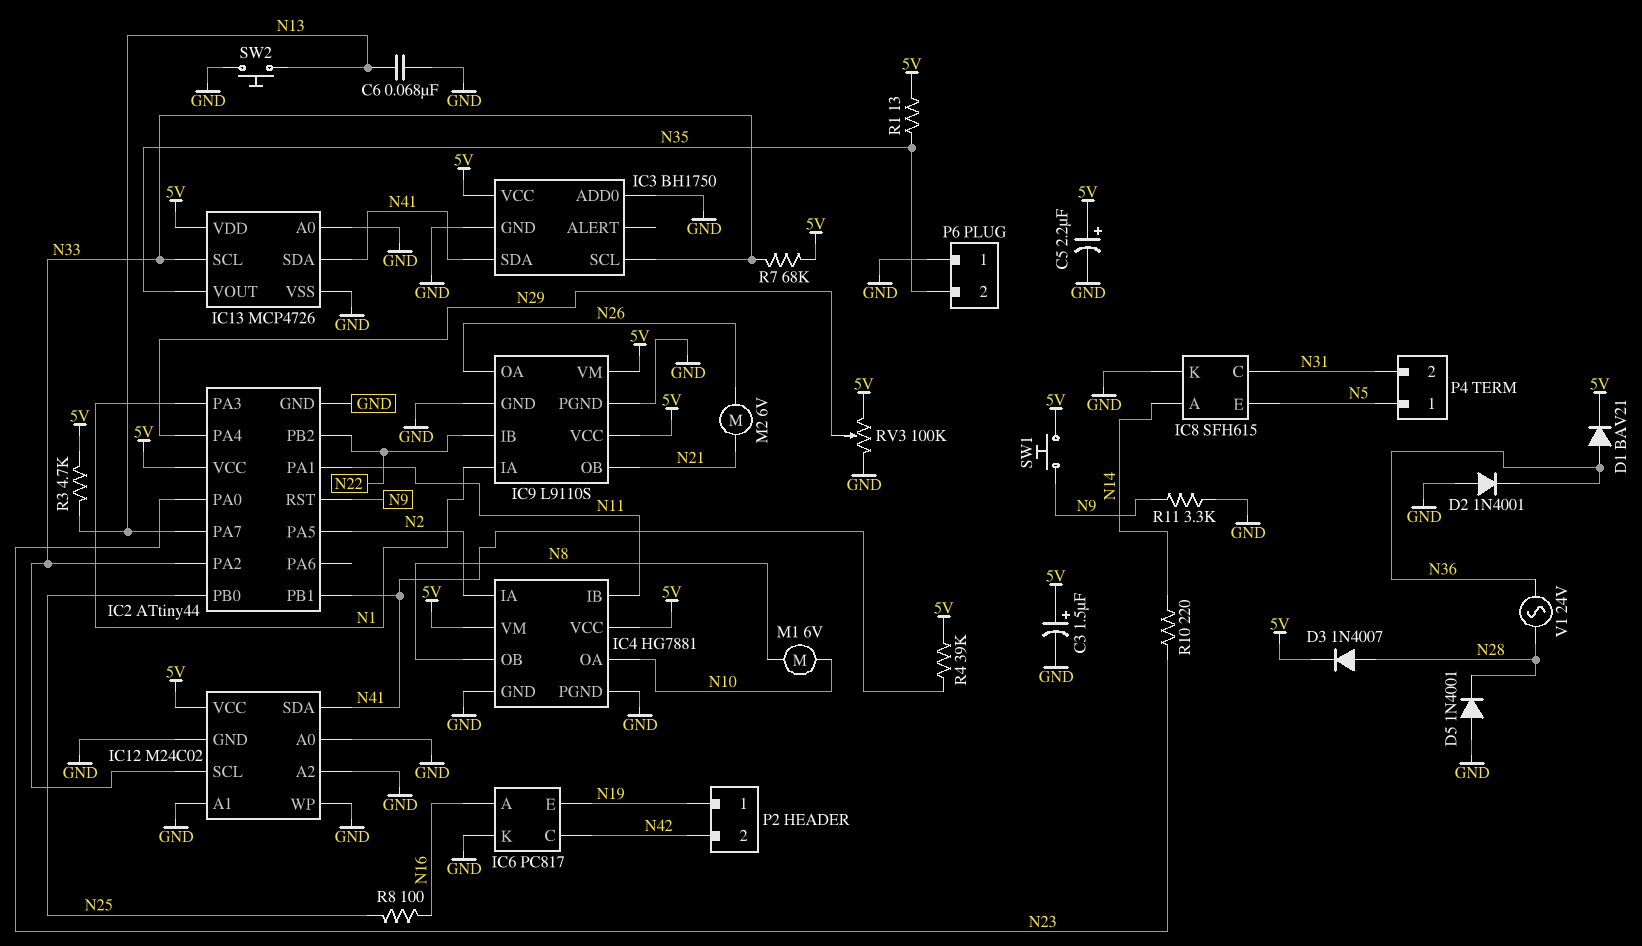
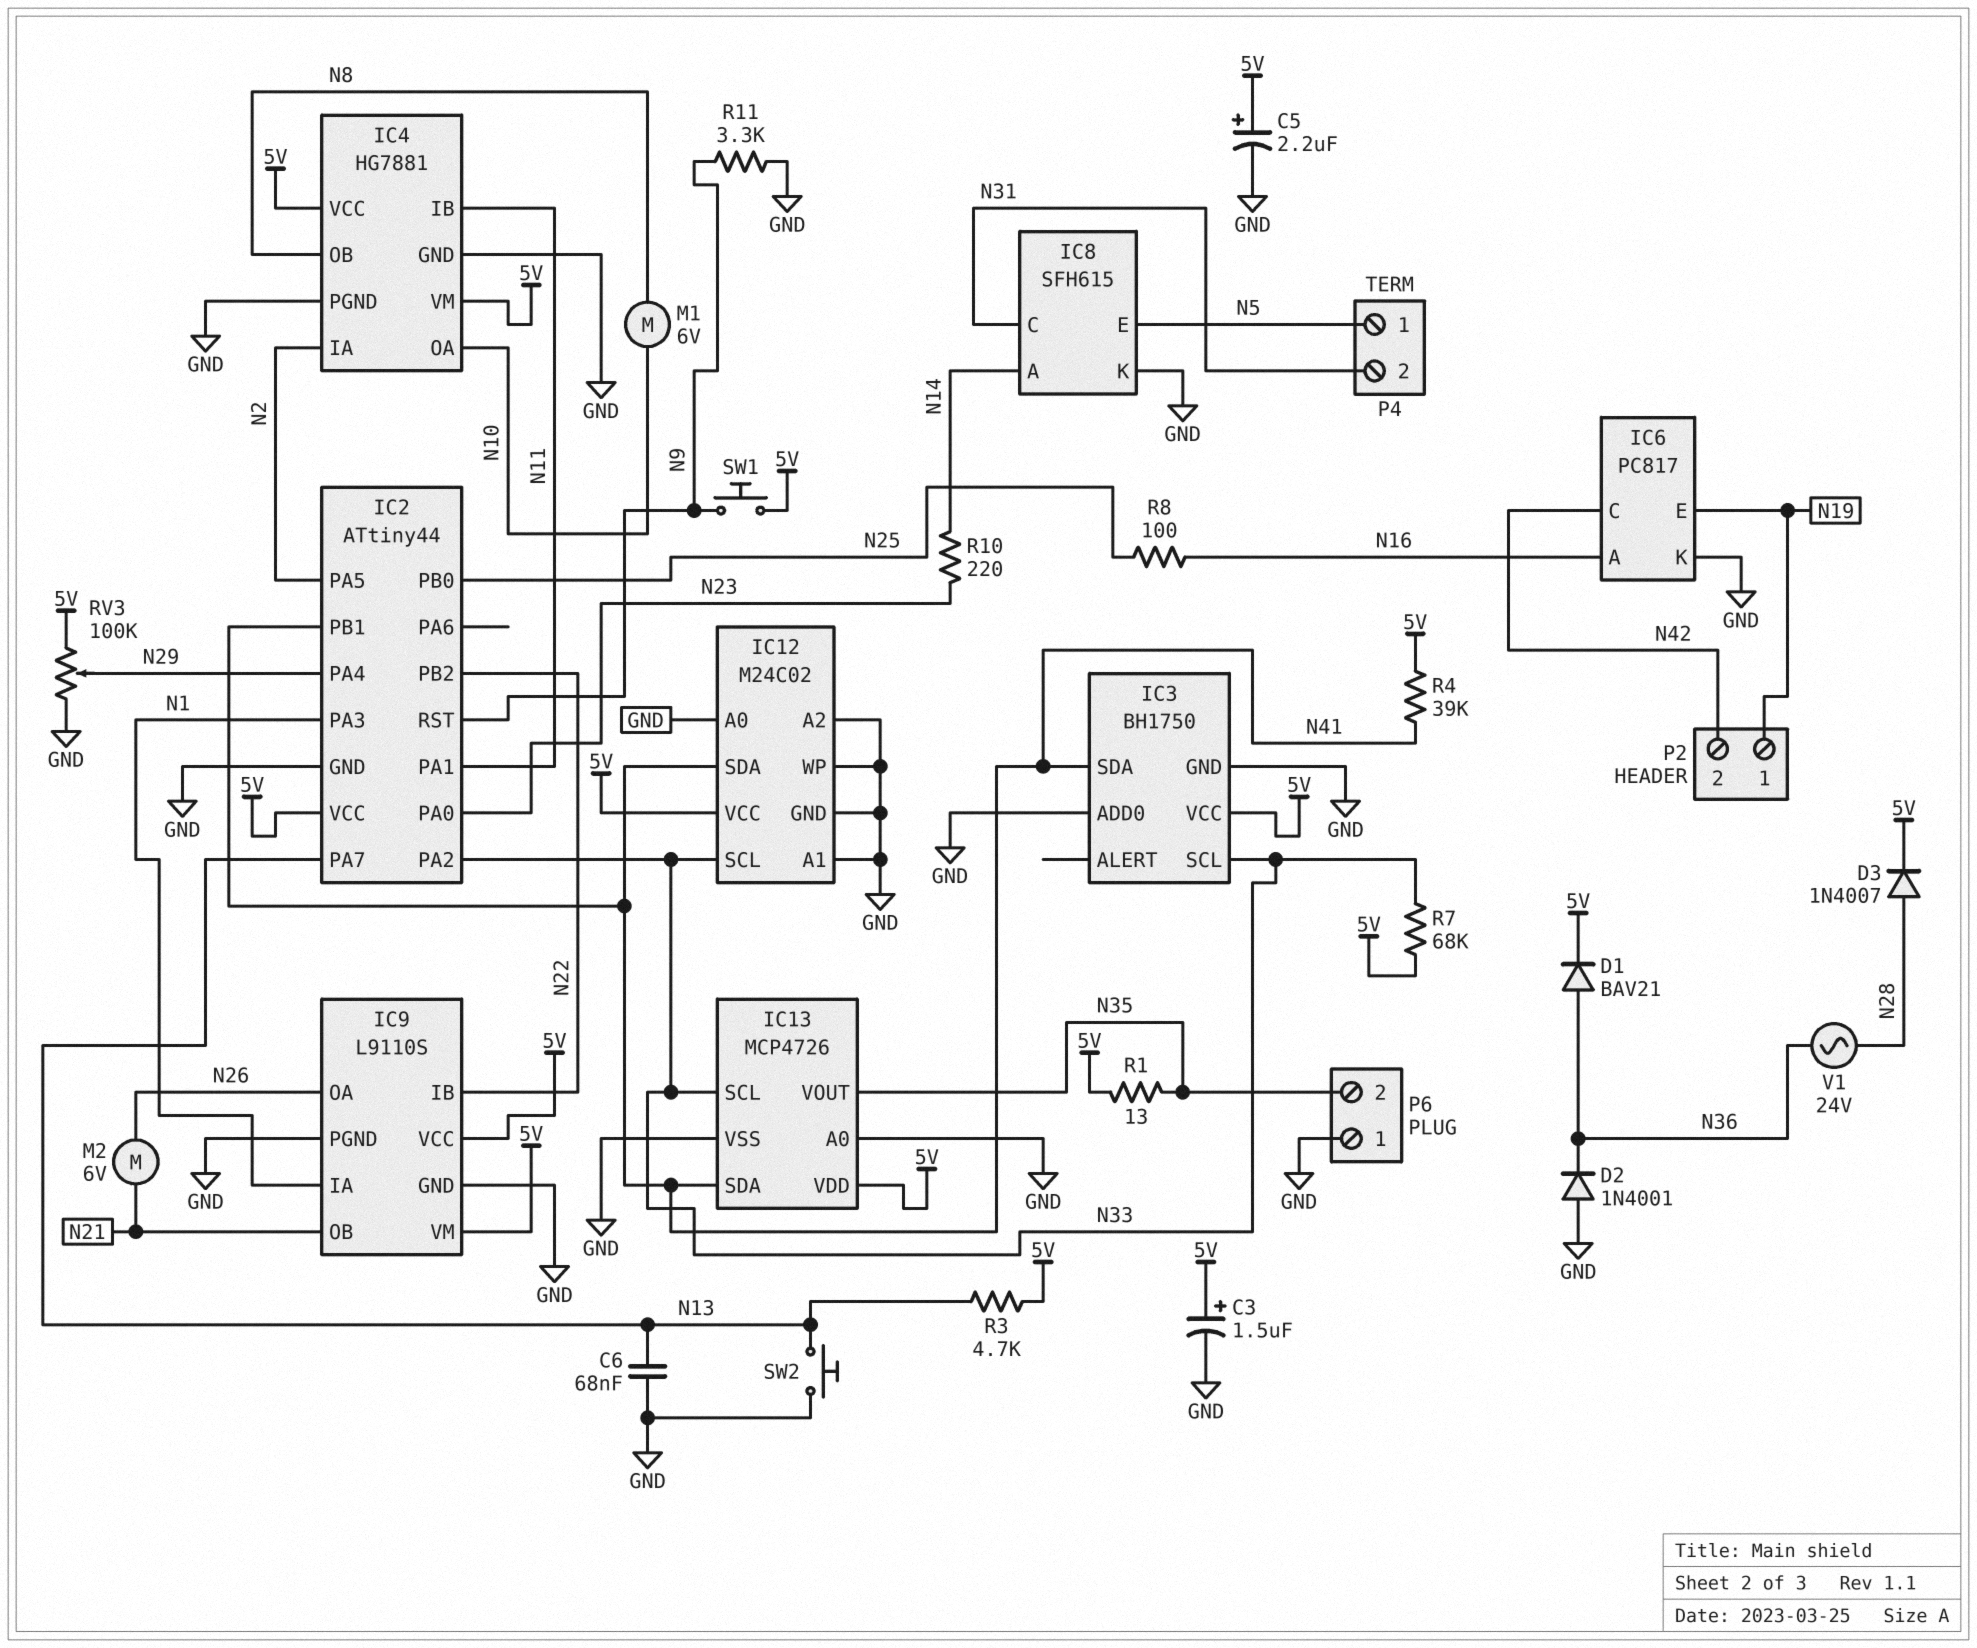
D5: diode 1N4001 (A GND, K N28) -> none

